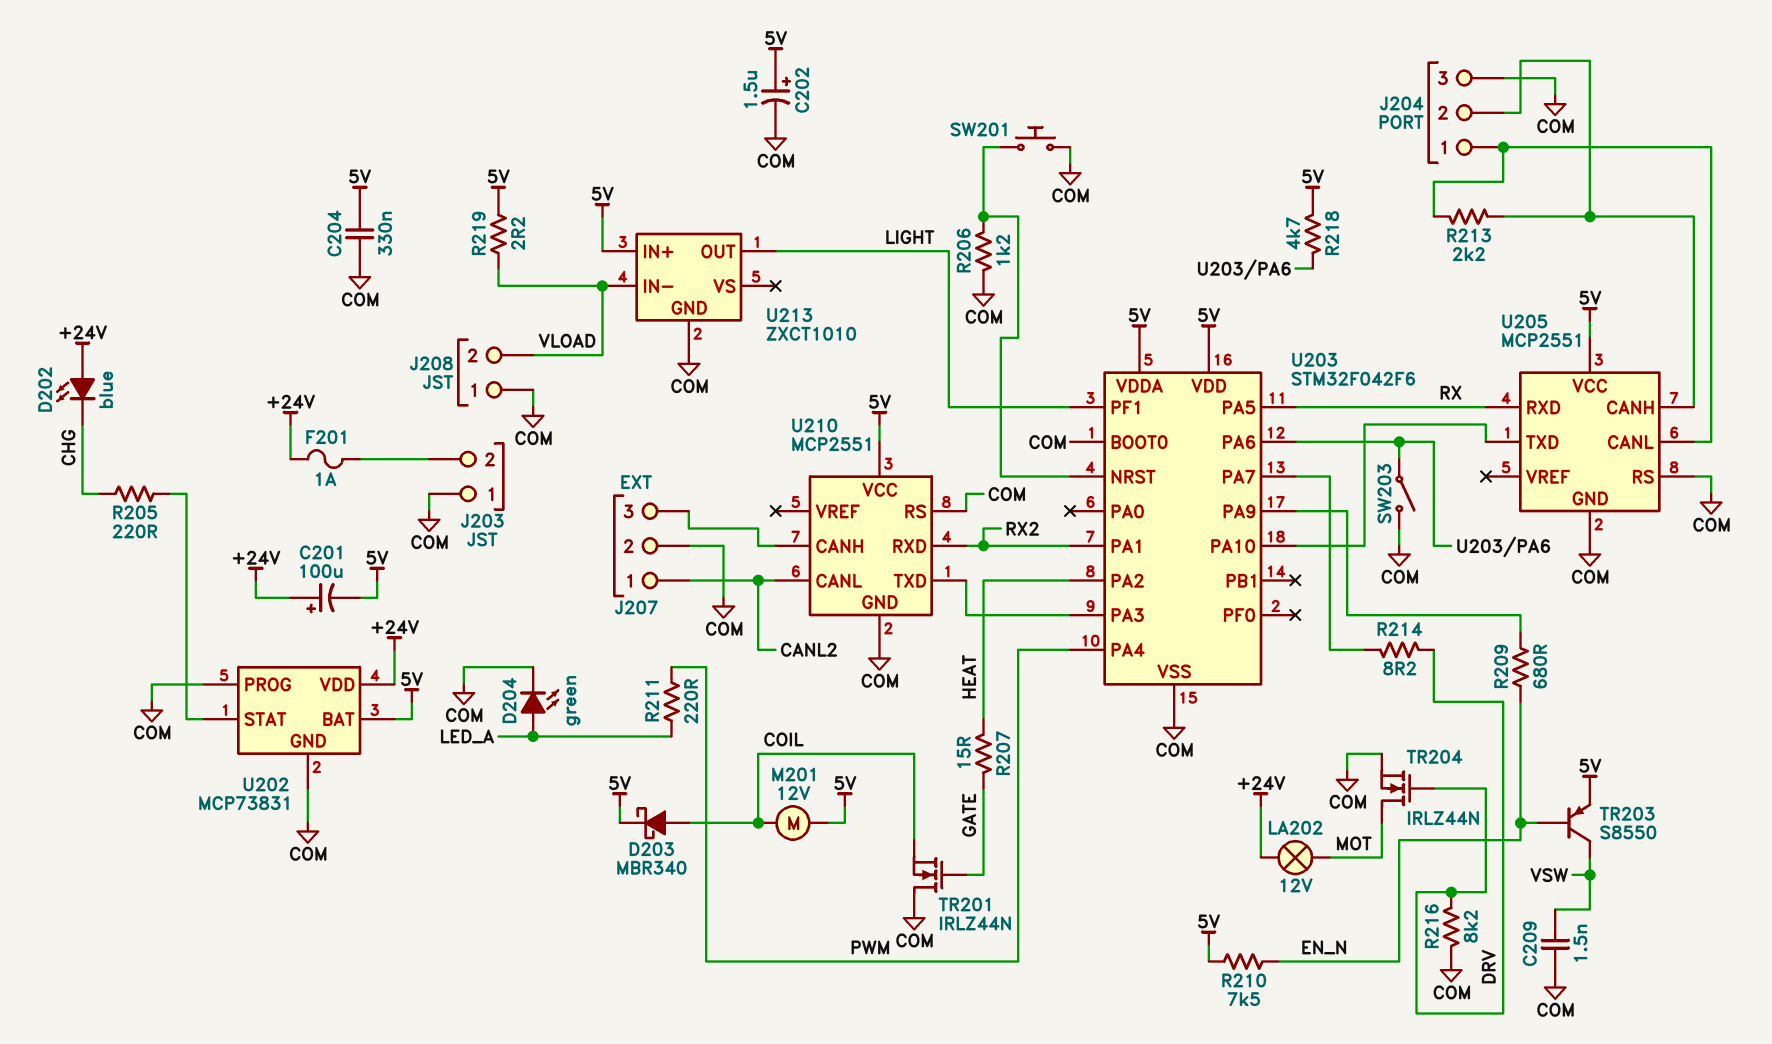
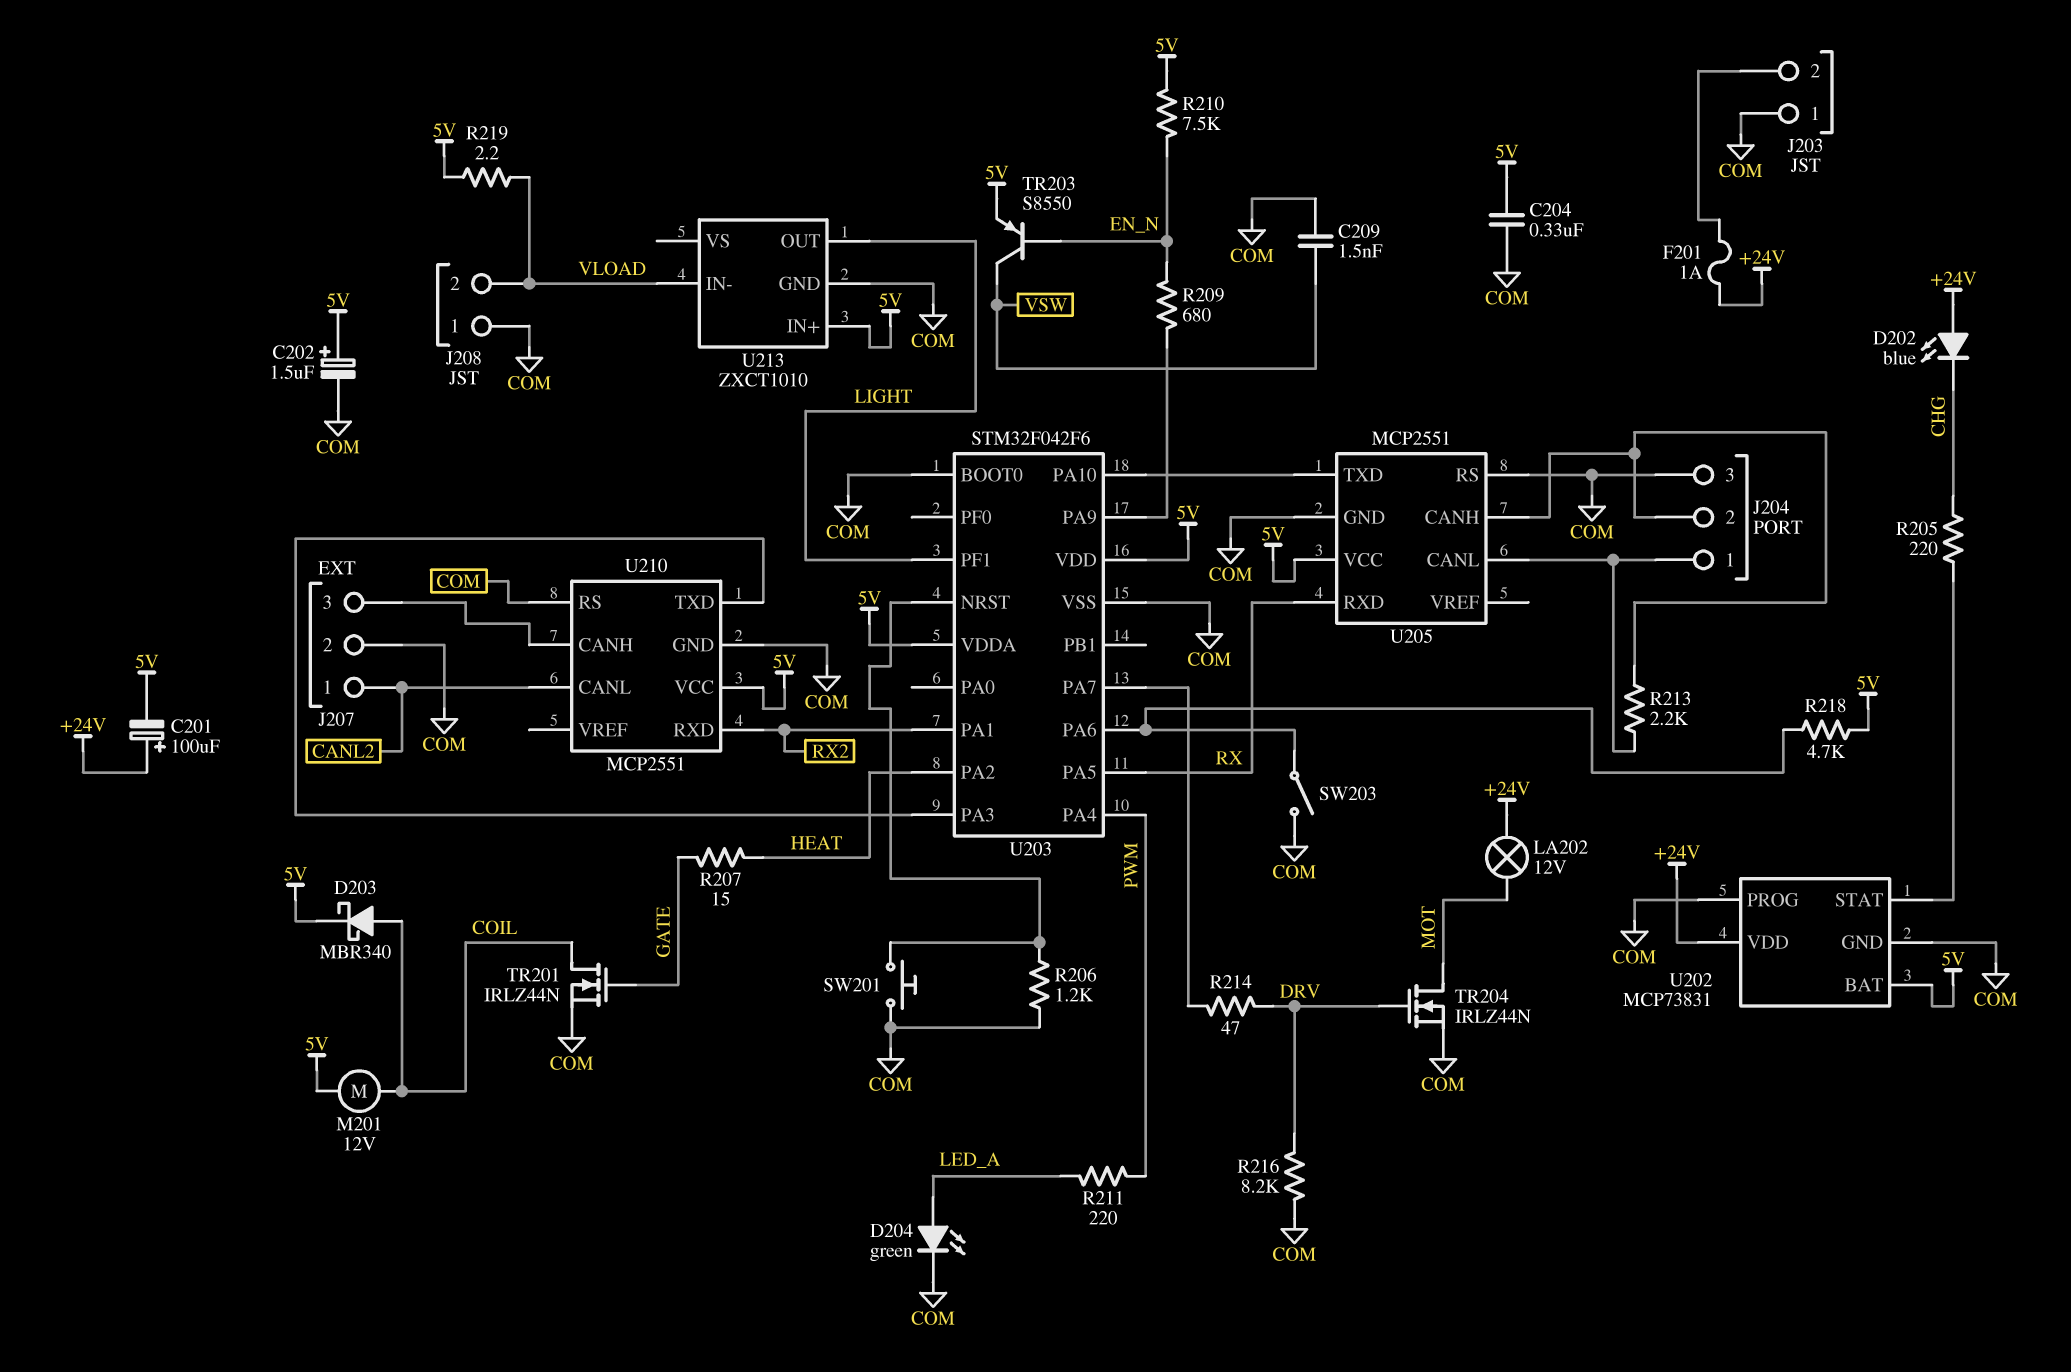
R214: 8.2 (DRV, U203/PA7) -> 47 (DRV, U203/PA7)
TR201: NMOS IRLZ44N (G GATE, D COM, S COIL) -> NMOS IRLZ44N (G GATE, D COIL, S COM)

